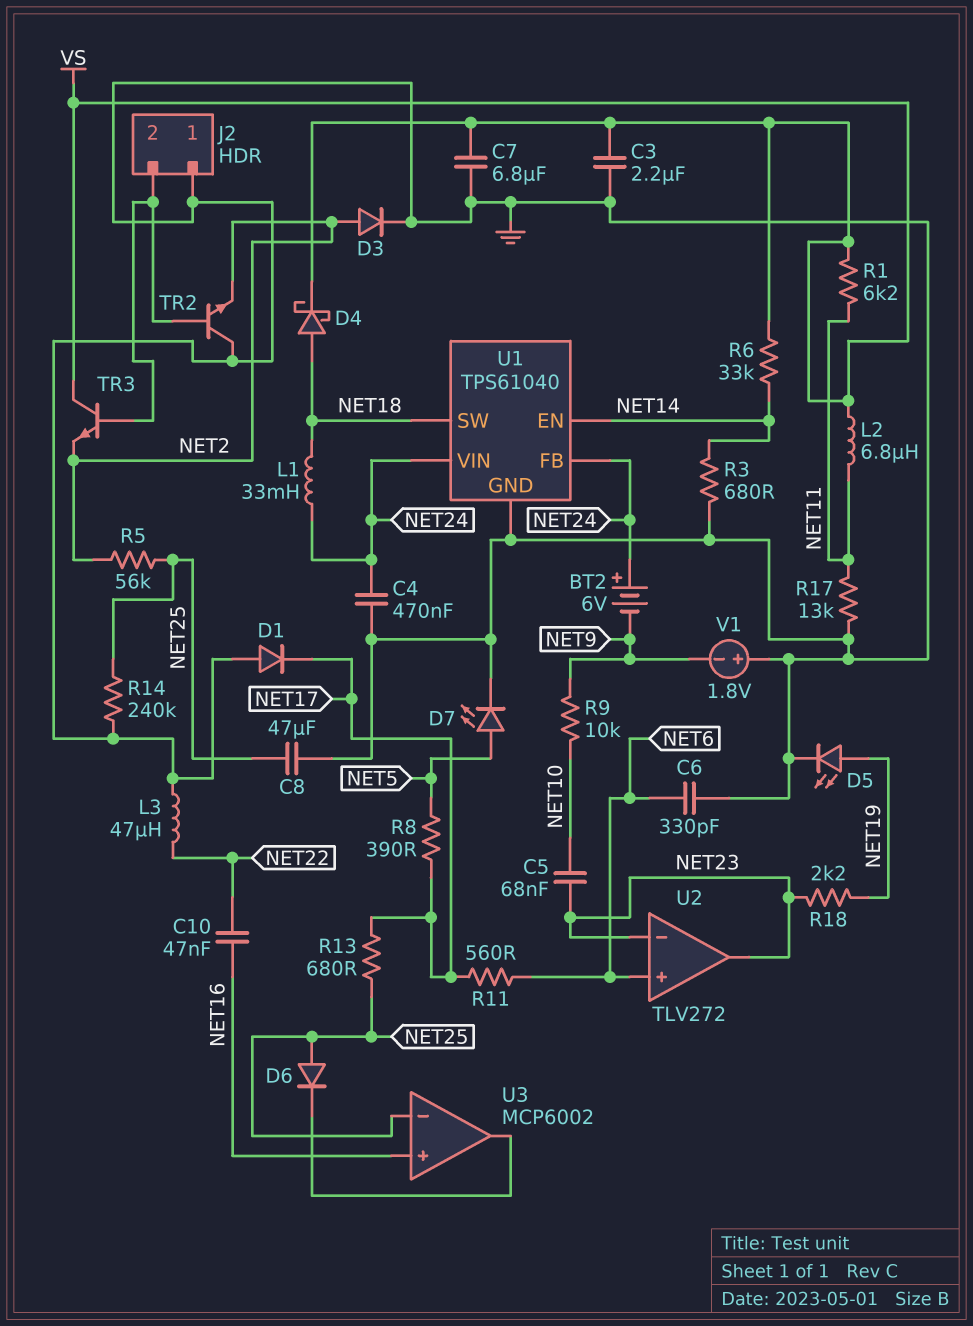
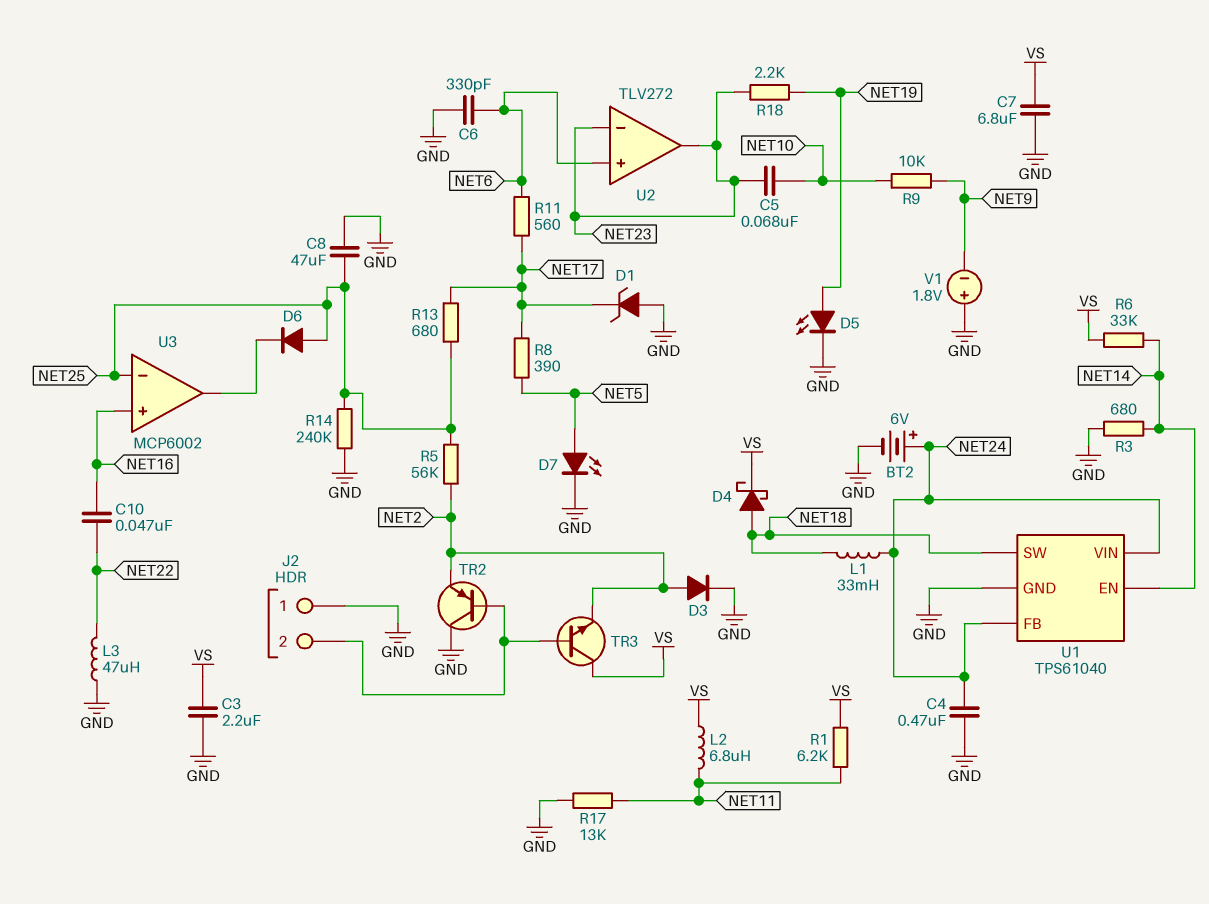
BT2: 6V (plus NET24, minus NET9) -> 6V (plus NET24, minus GND)
D1: diode (A GND, K NET17) -> zener (A GND, K NET17)
TR2: NPN (B J2/2, C GND, E NET2) -> PNP (B J2/2, C GND, E NET2)

